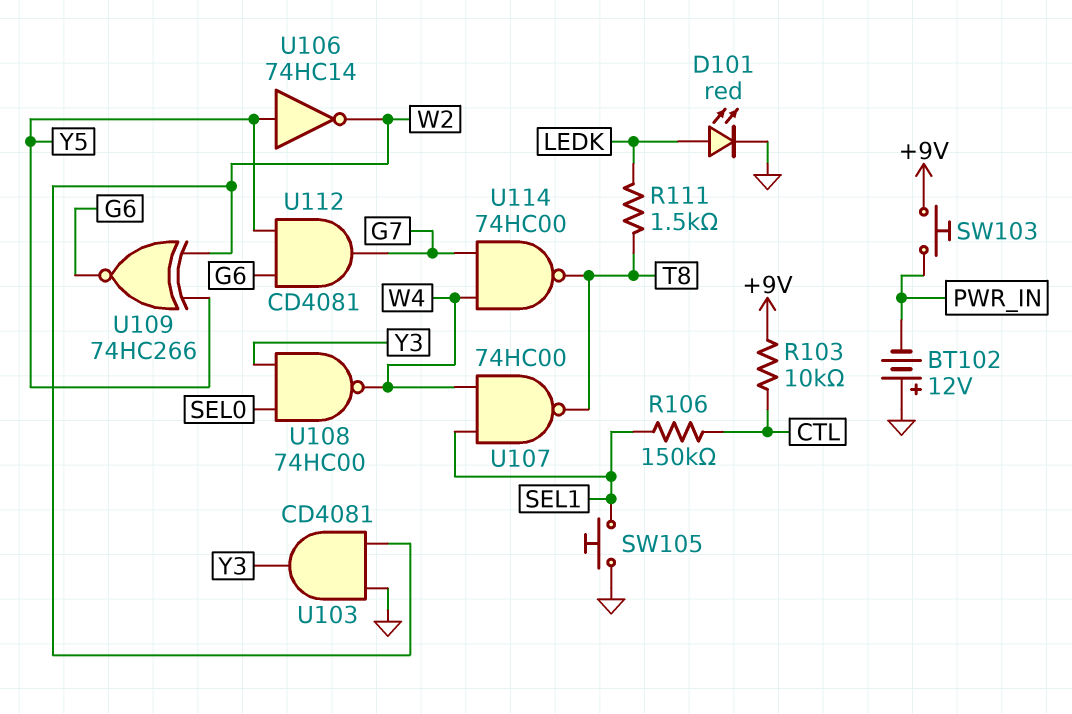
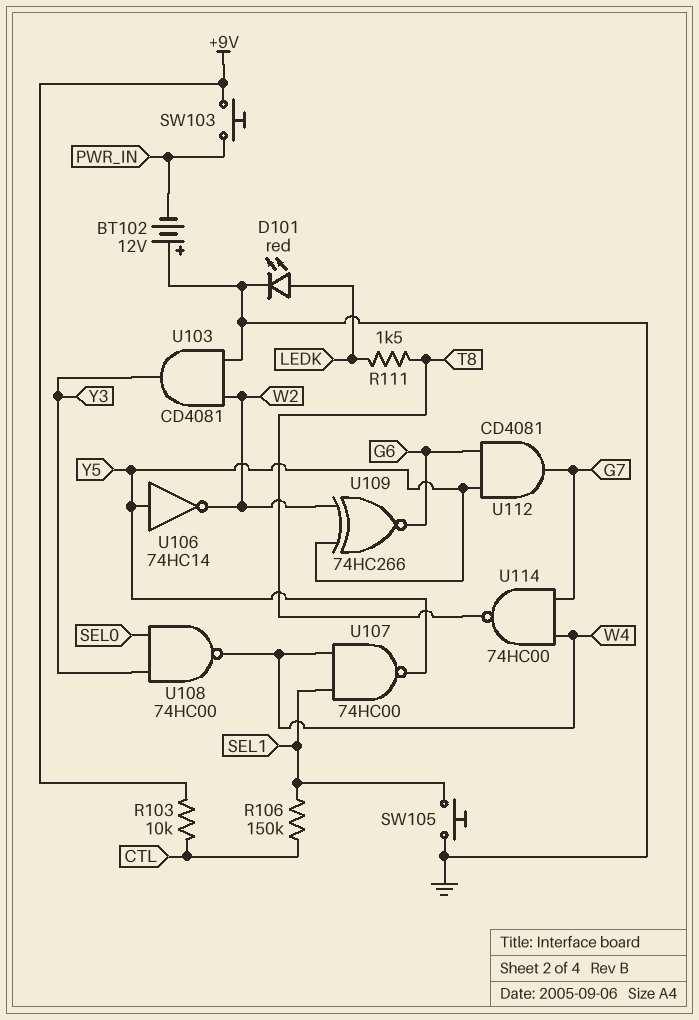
U107: NAND 74HC00 (in SEL1, in W4, out T8) -> NAND 74HC00 (in SEL1, in W4, out Y5)

